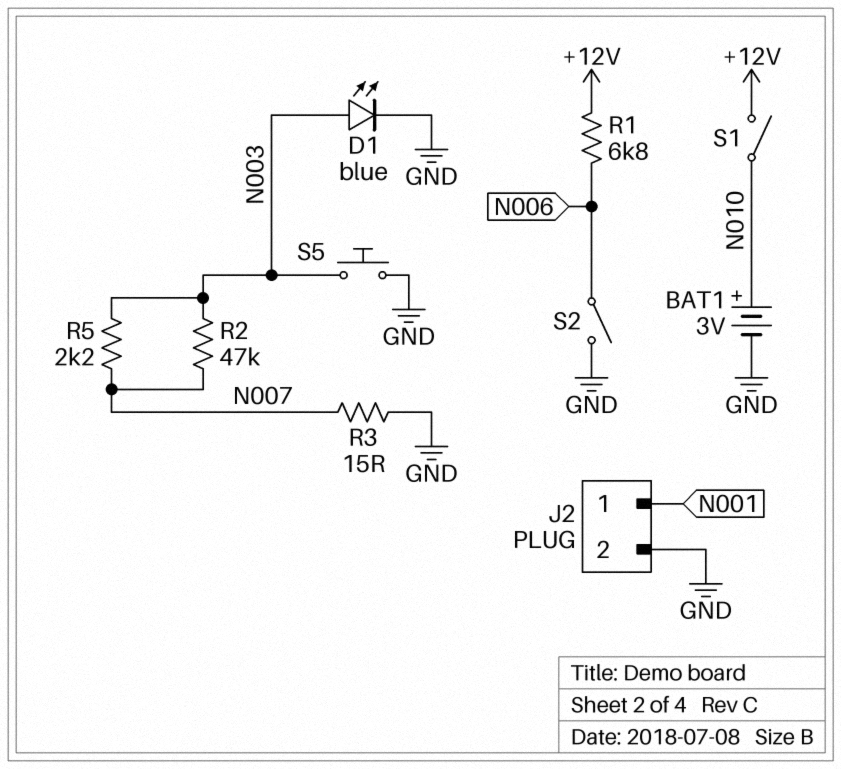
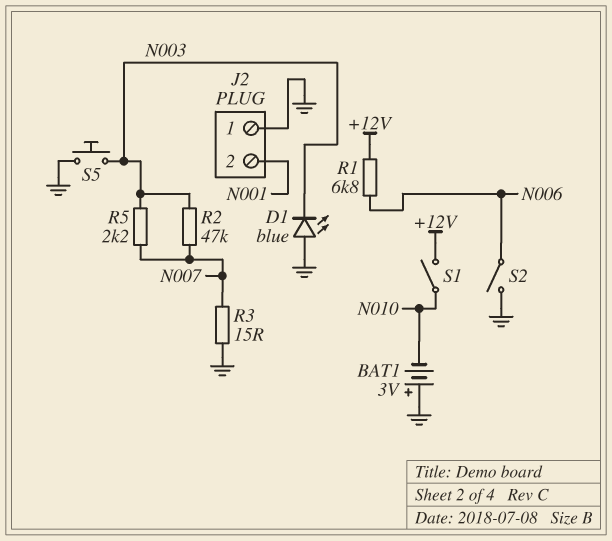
BAT1: 3V (plus N010, minus GND) -> 3V (plus GND, minus N010)
D1: LED blue (A N003, K GND) -> LED blue (A GND, K N003)
J2 pin 1: N001 -> GND
J2 pin 2: GND -> N001

